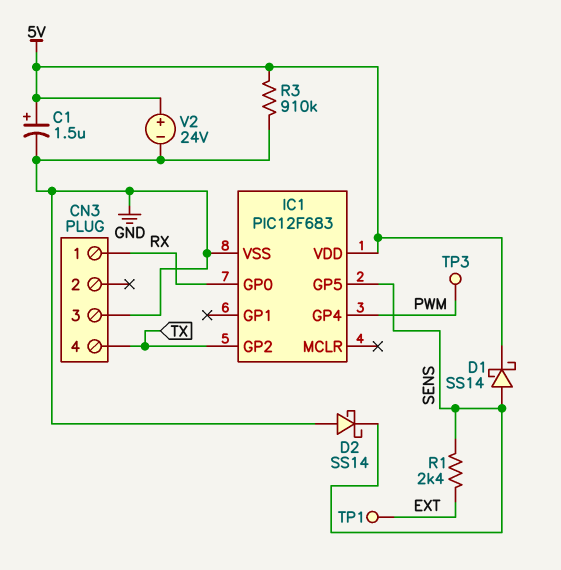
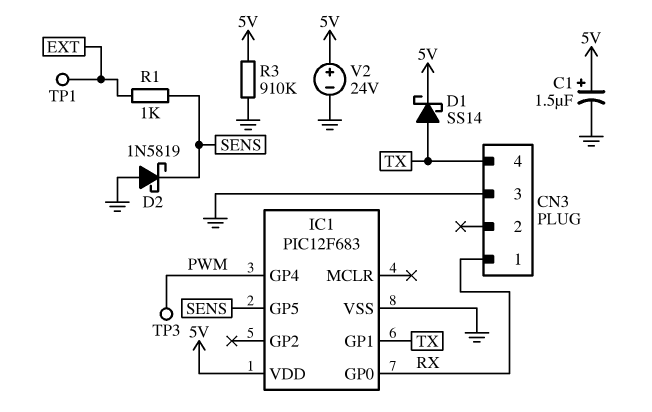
D1: schottky SS14 (A SENS, K 5V) -> schottky SS14 (A TX, K 5V)
D2: schottky SS14 (A GND, K SENS) -> schottky 1N5819 (A GND, K SENS)
IC1 pin GP1: none -> TX
IC1 pin GP2: TX -> none
R1: 2.4k (EXT, SENS) -> 1k (EXT, SENS)

